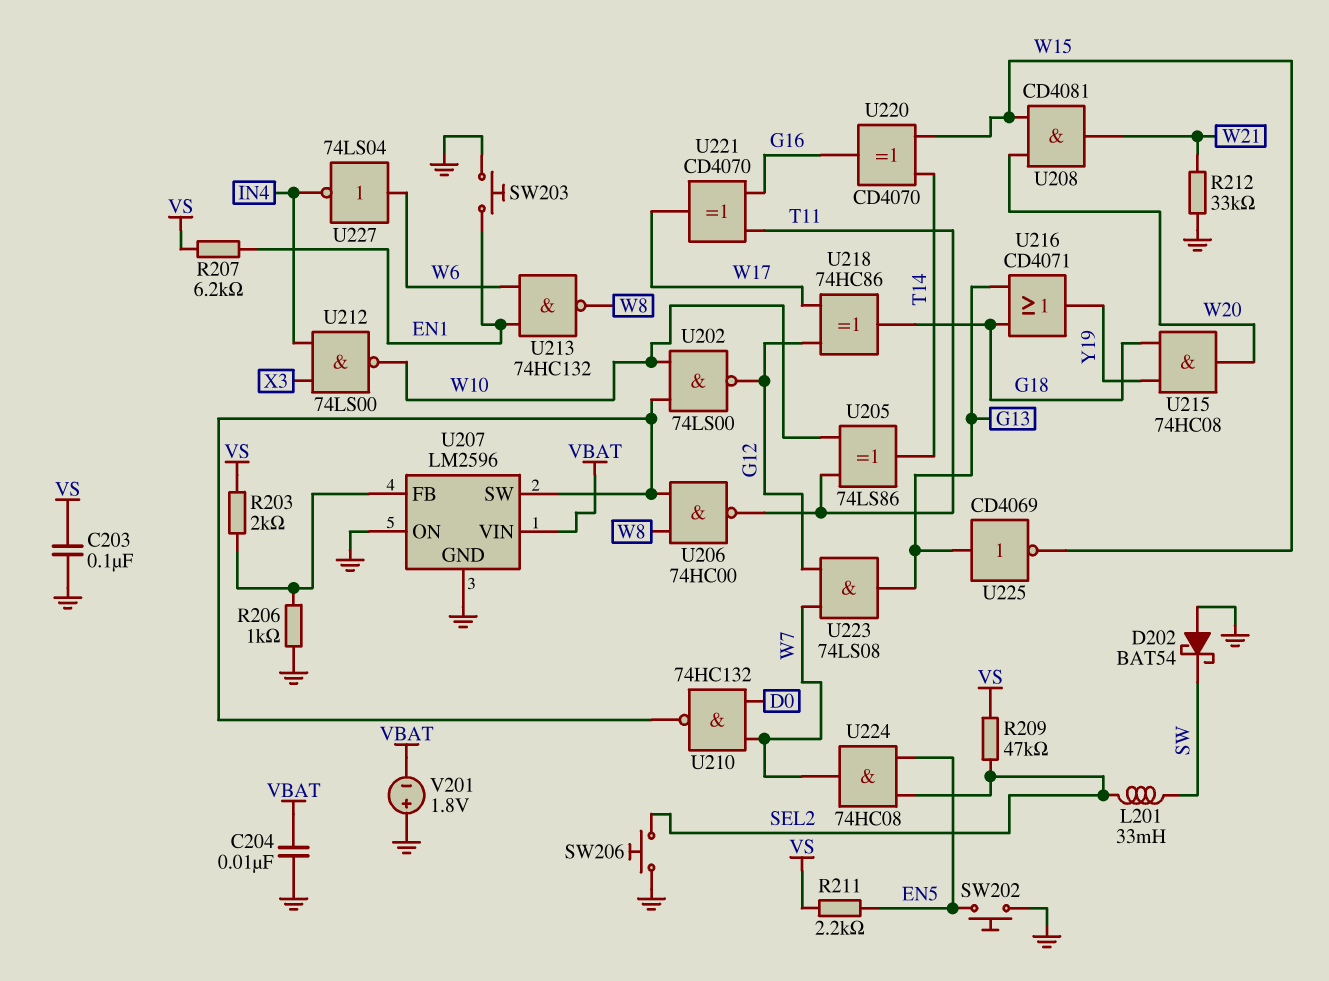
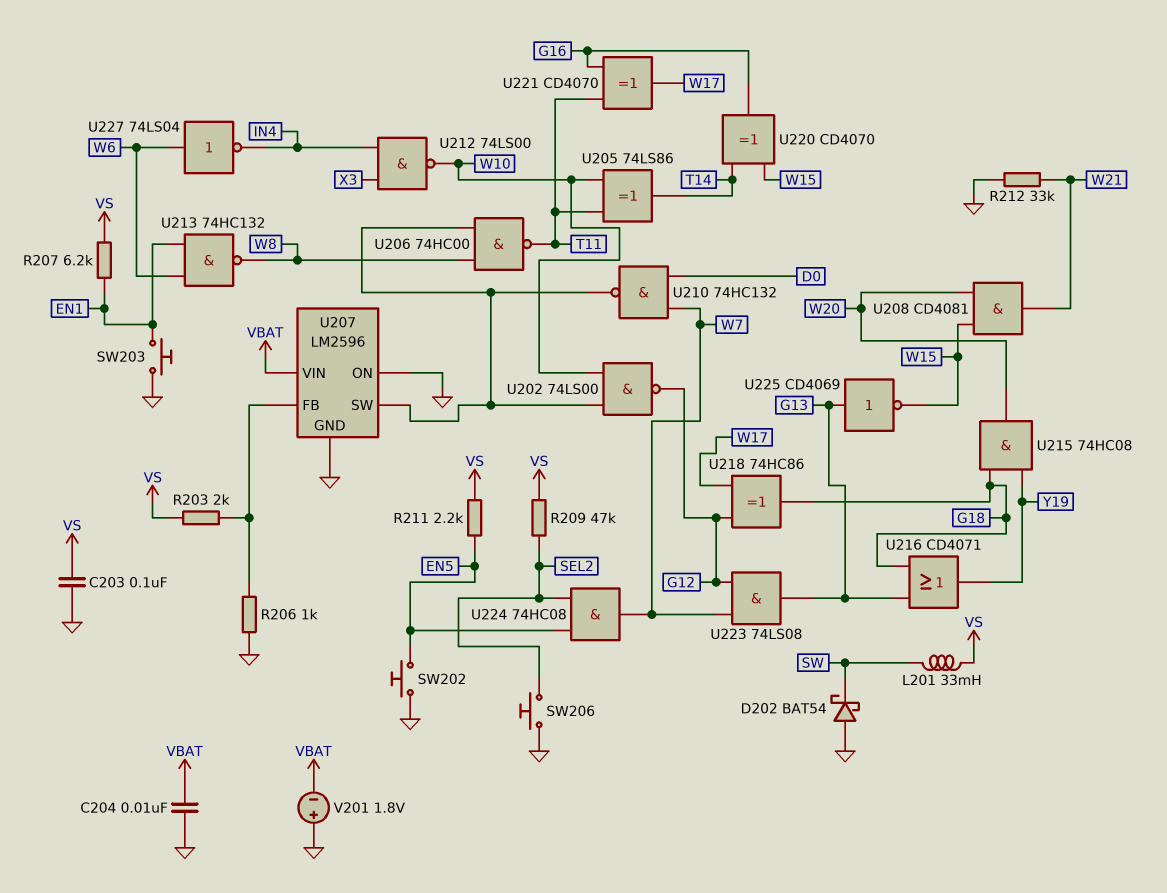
L201: 33mH (SEL2, SW) -> 33mH (SW, VS)

